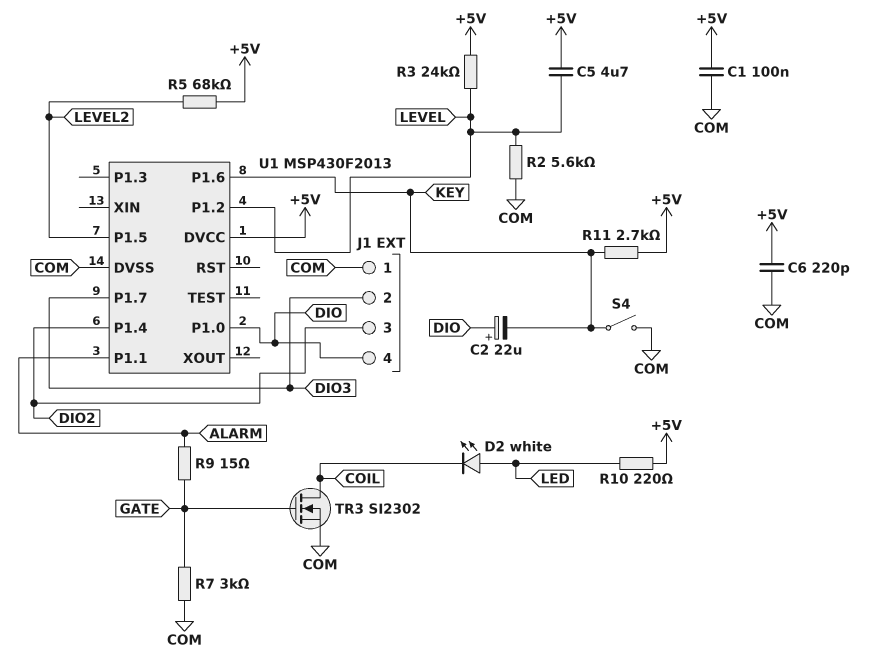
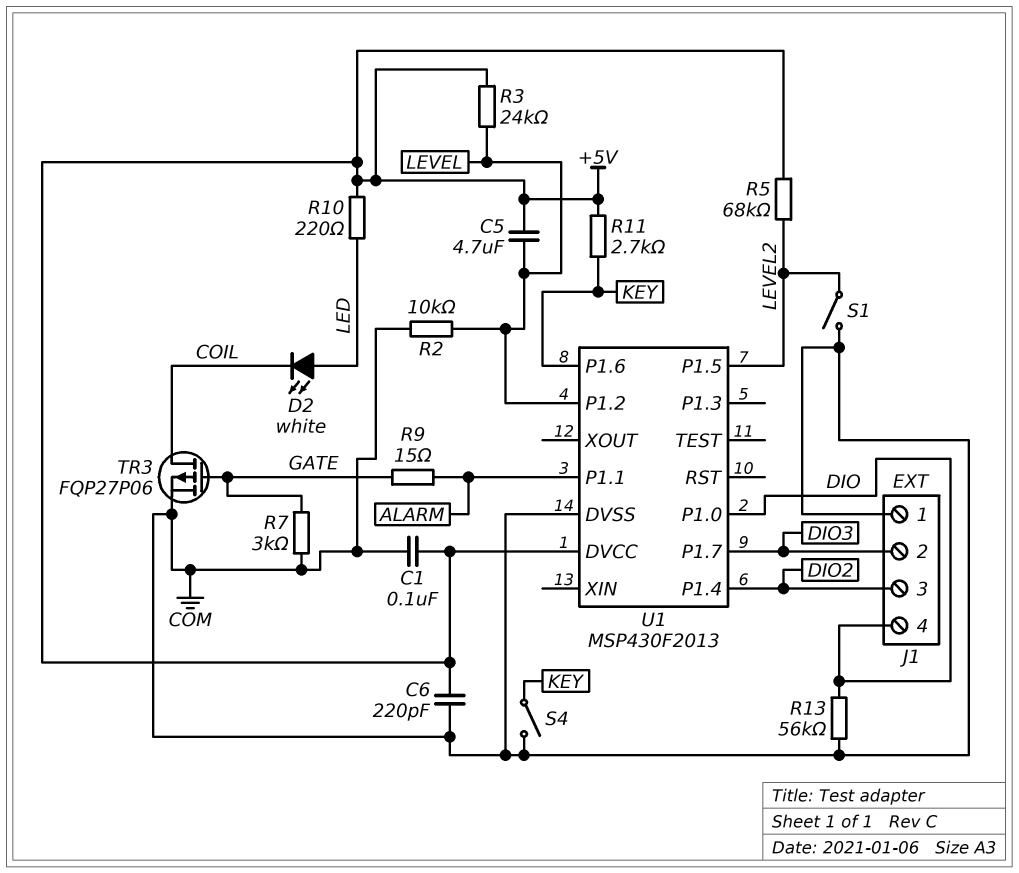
C2: 22uF (plus DIO, minus KEY) -> none
R2: 5.6k (COM, LEVEL) -> 10k (COM, LEVEL)
R13: none -> 56k (COM, DIO)
S1: none -> switch (COM, LEVEL2)
TR3: NMOS SI2302 (G GATE, D COIL, S COM) -> PMOS FQP27P06 (G GATE, D COIL, S COM)

